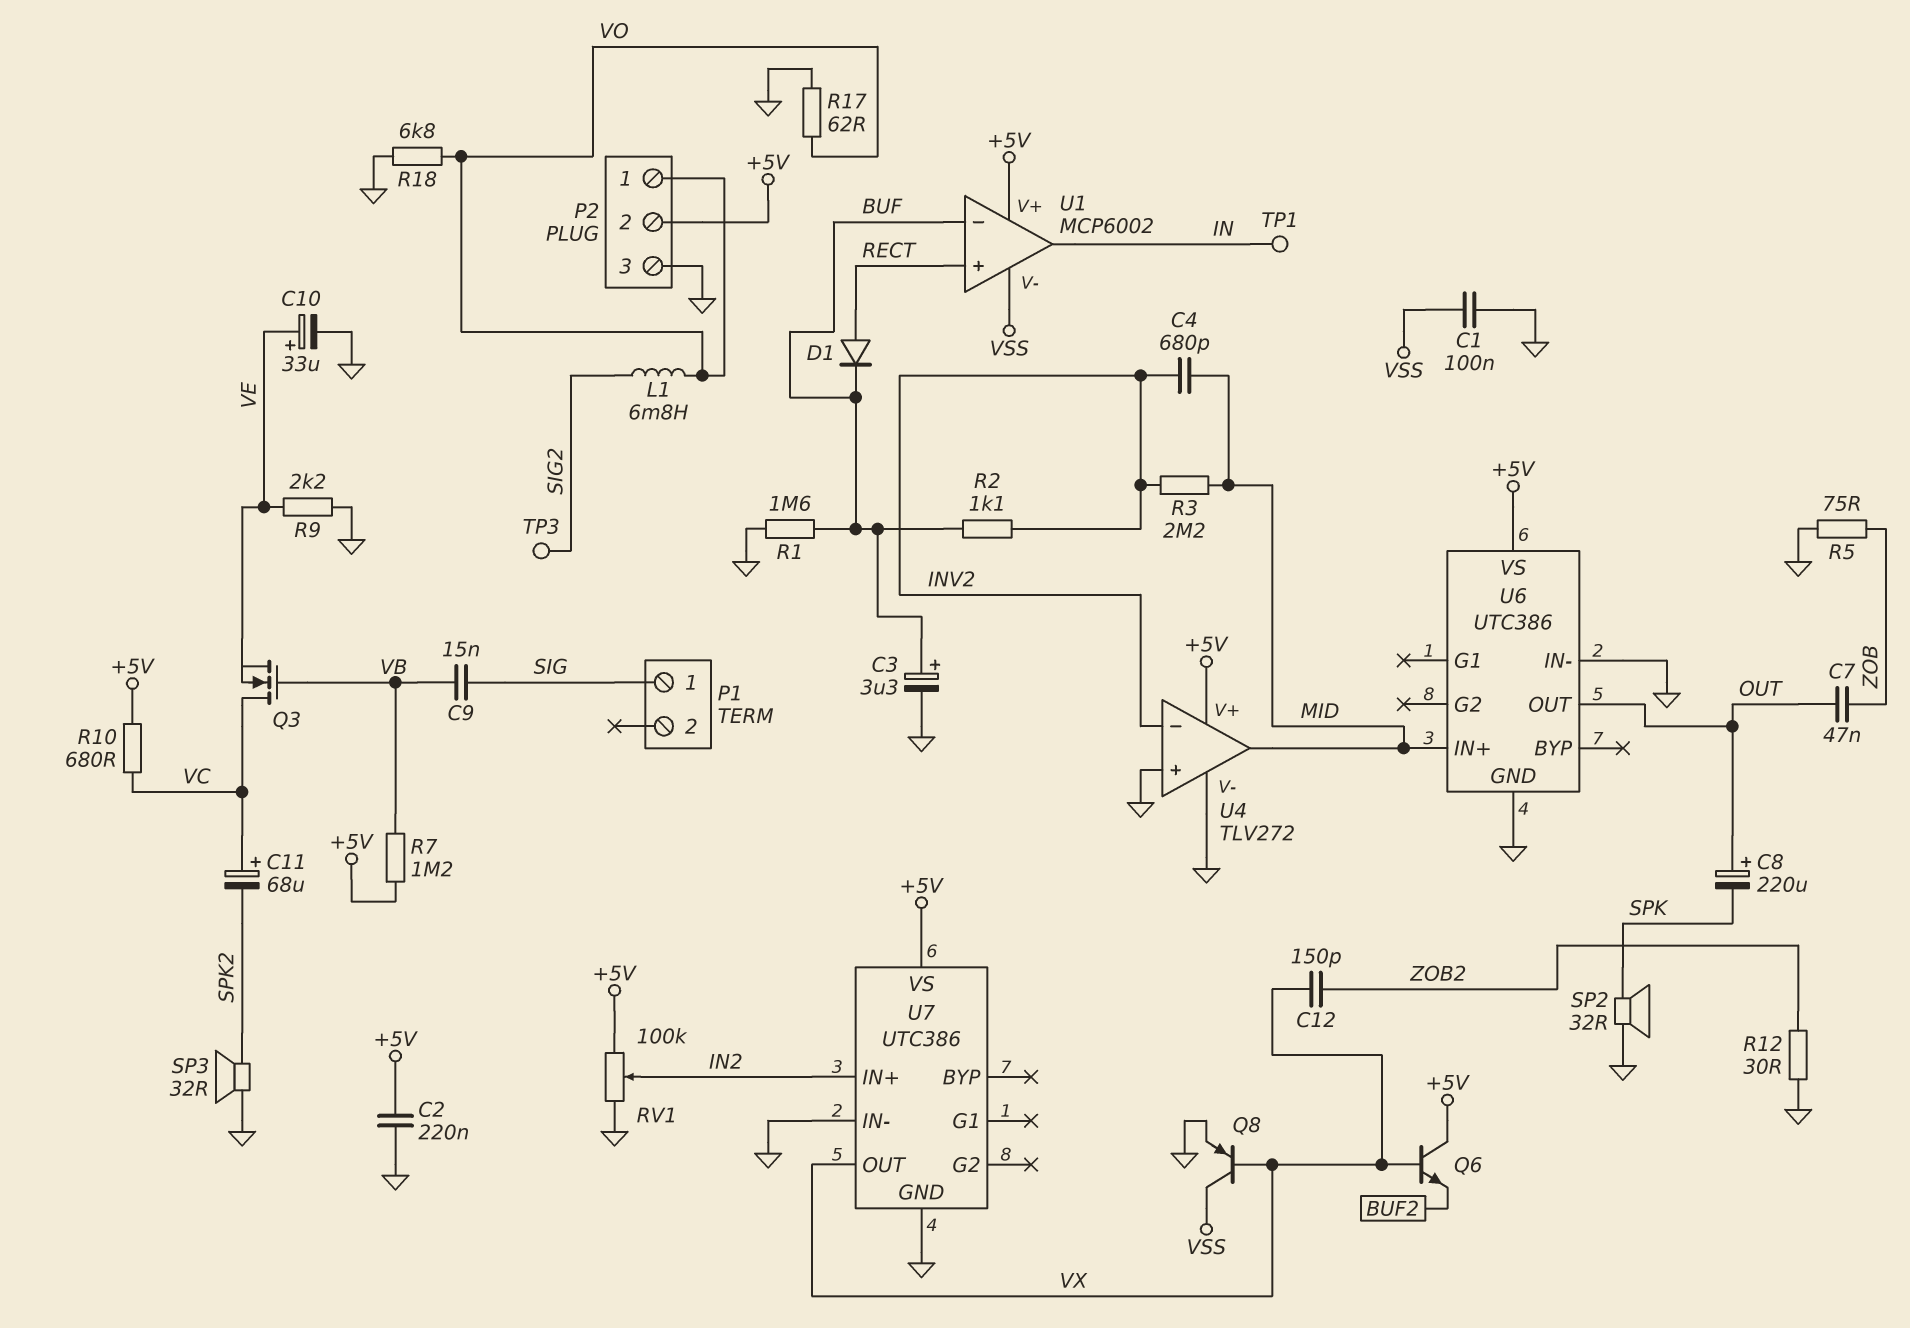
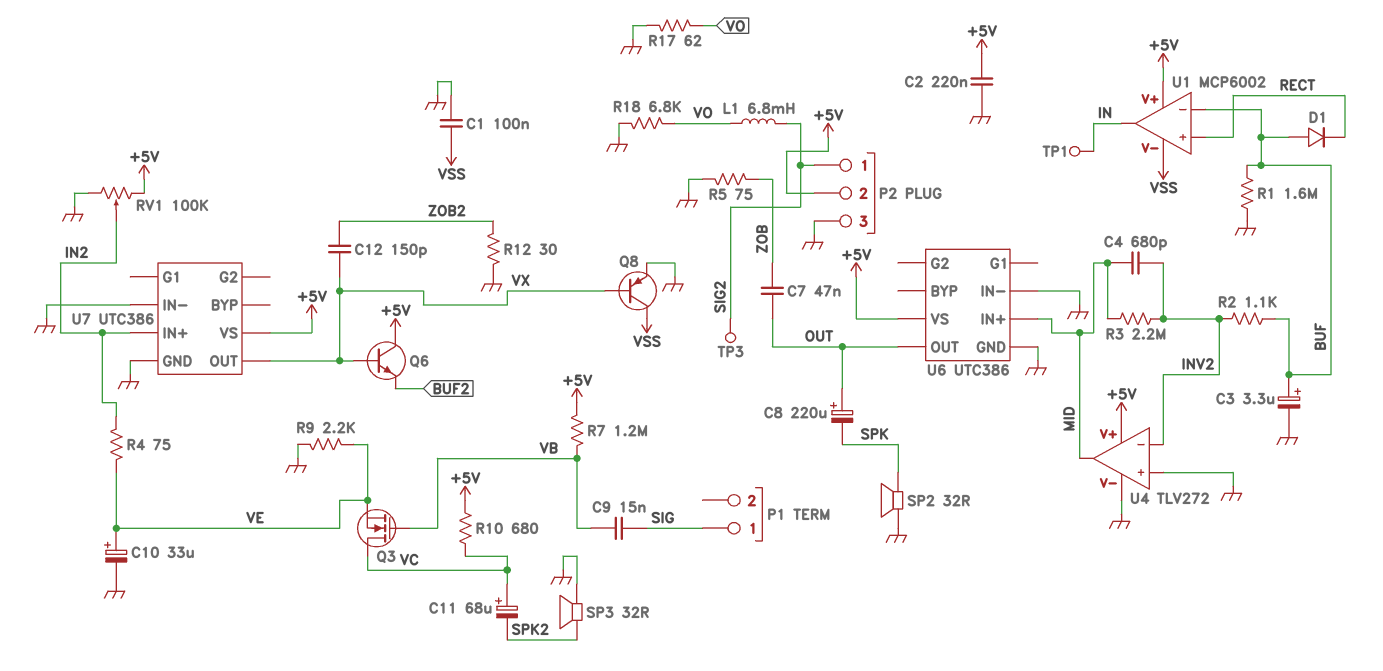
D1: diode (A RECT, K BUF) -> diode (A BUF, K RECT)
P2 pin 1: VO -> SIG2
R4: none -> 75 (IN2, VE)

